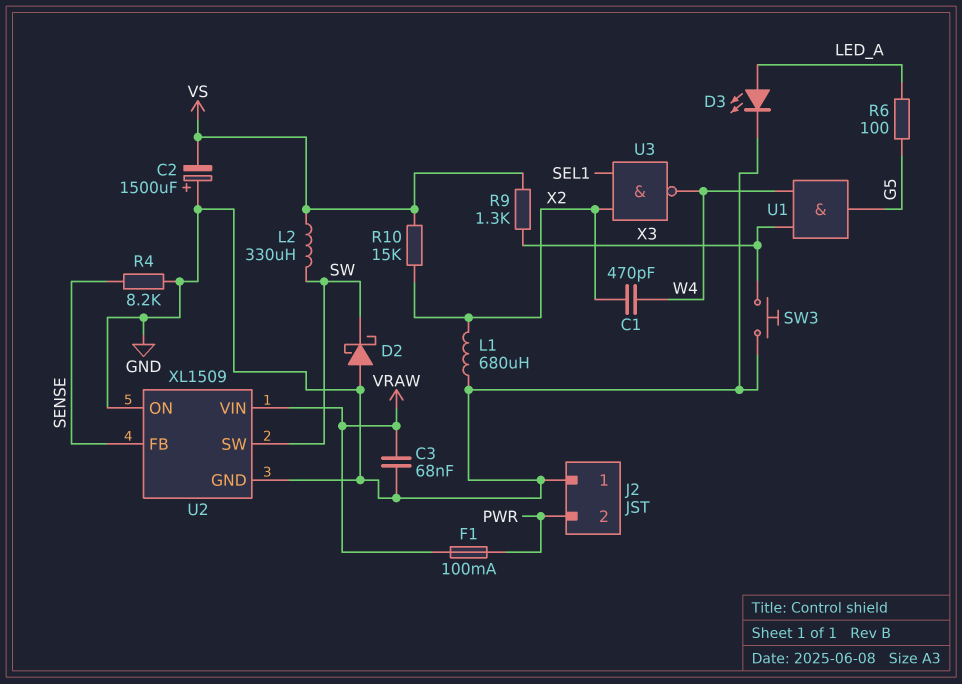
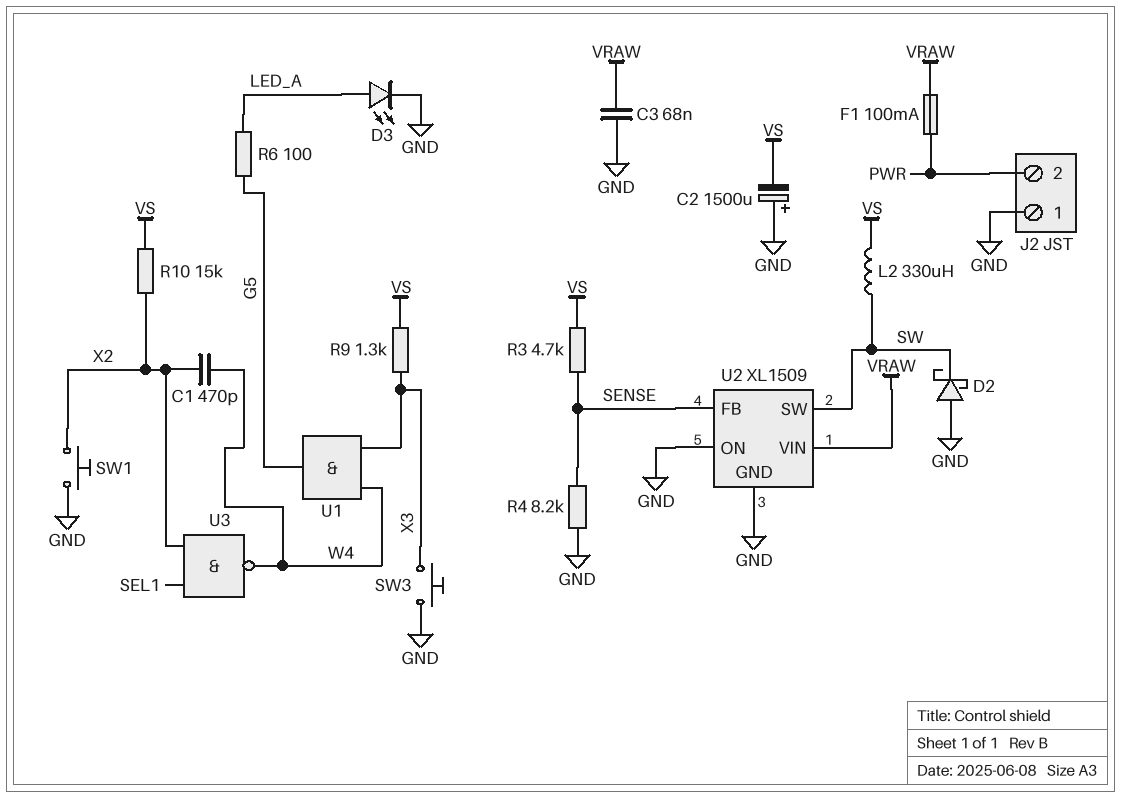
L1: 680uH (GND, X2) -> none
R3: none -> 4.7k (SENSE, VS)
SW1: none -> button (GND, X2)

